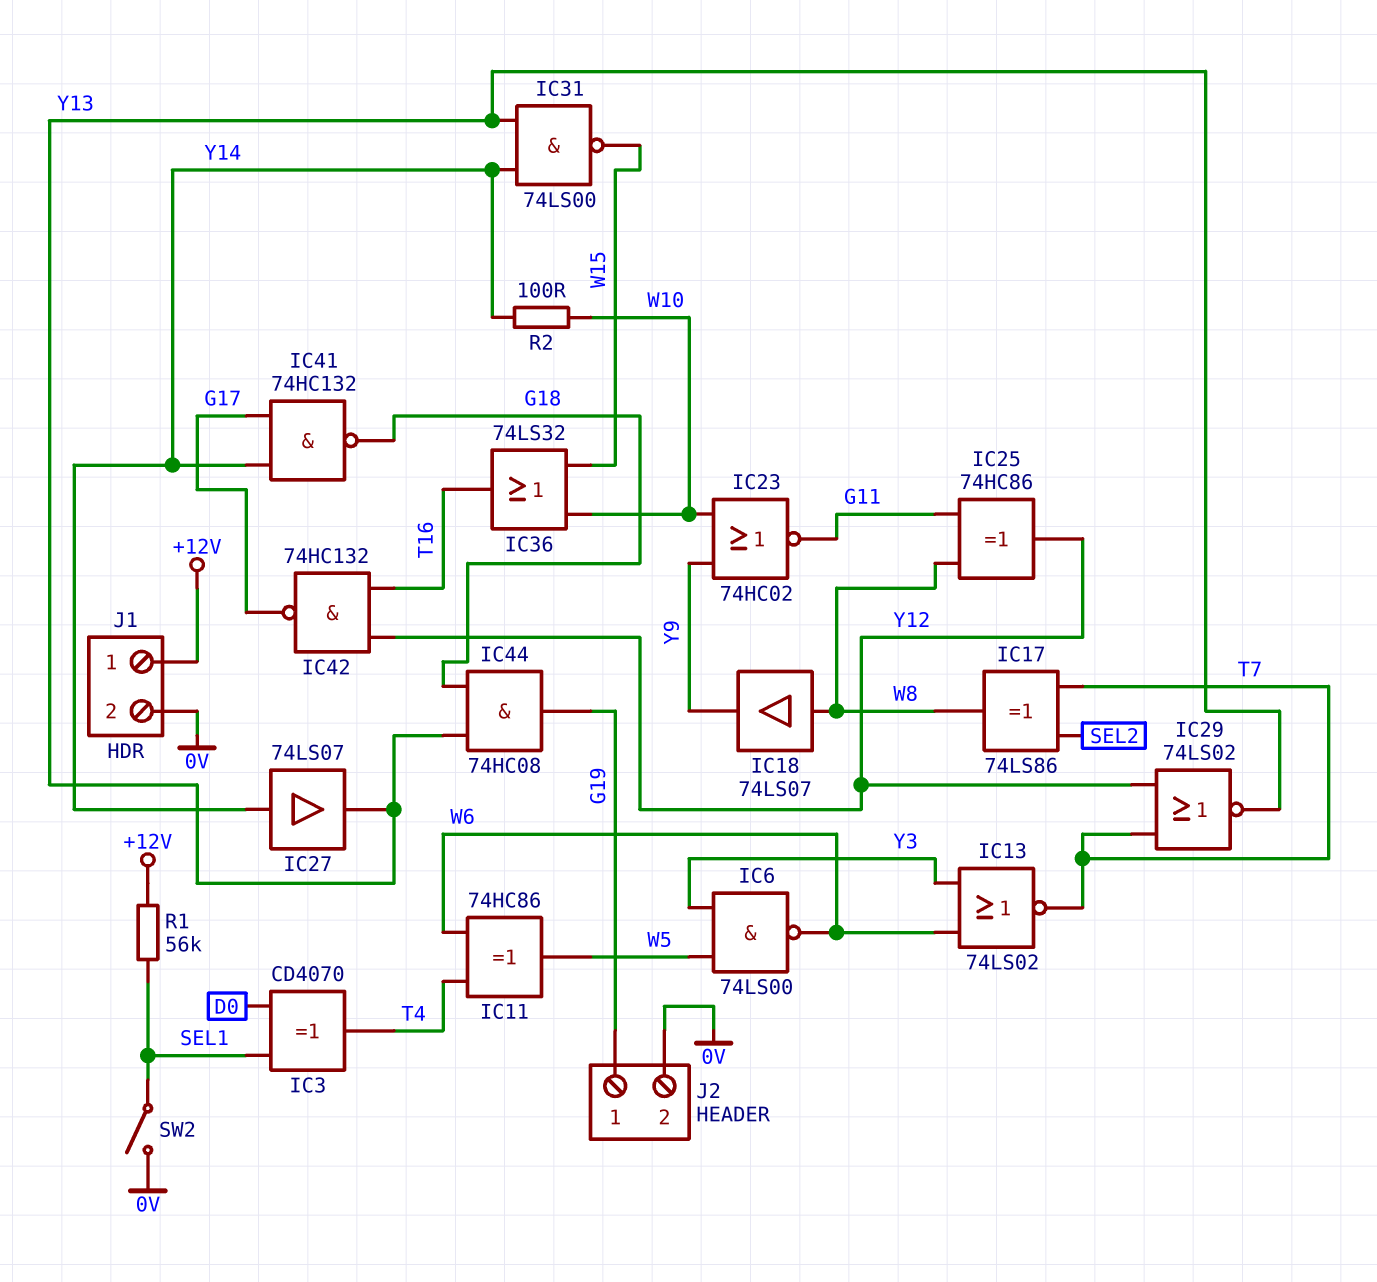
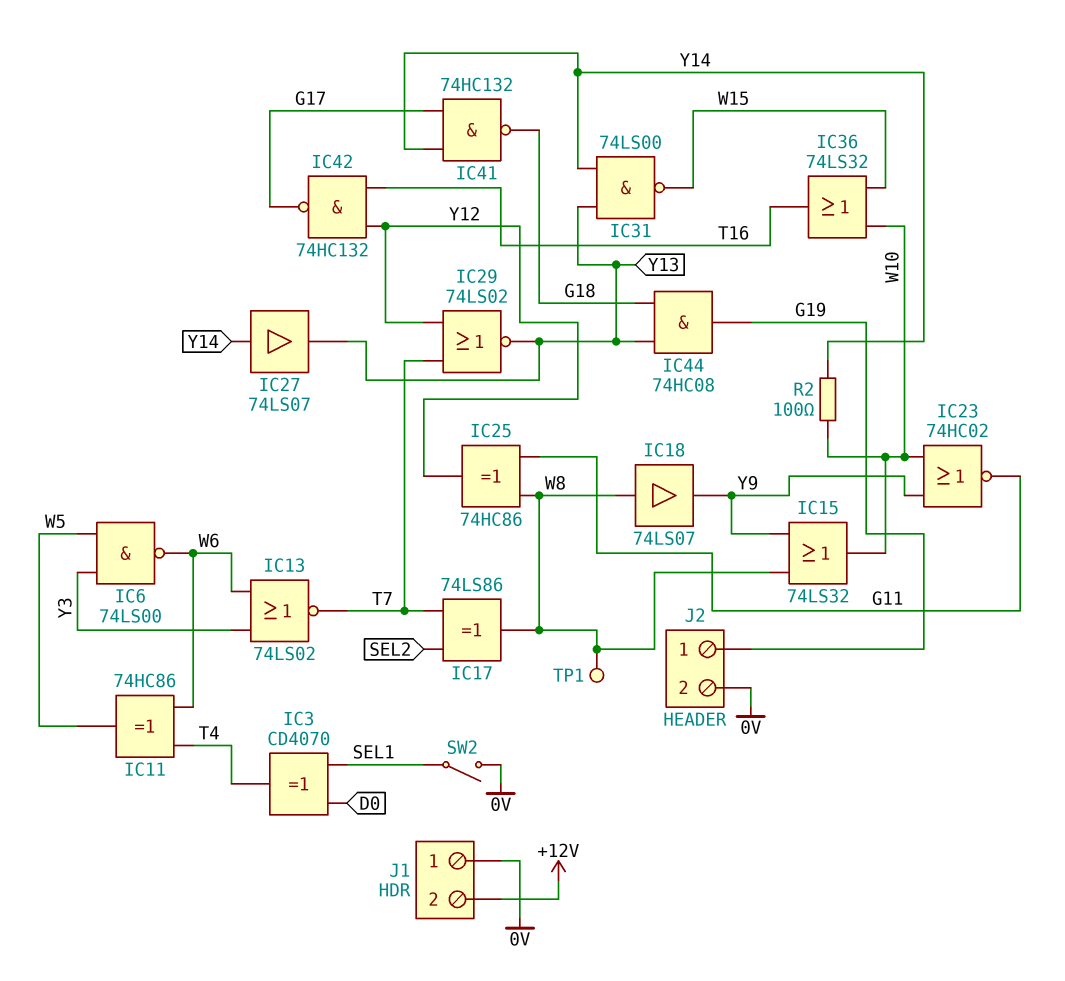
IC15: none -> OR 74LS32 (in W8, in Y9, out W10)
J1 pin 1: +12V -> 0V
J1 pin 2: 0V -> +12V
R1: 56k (+12V, SEL1) -> none
TP1: none -> test point (W8)

